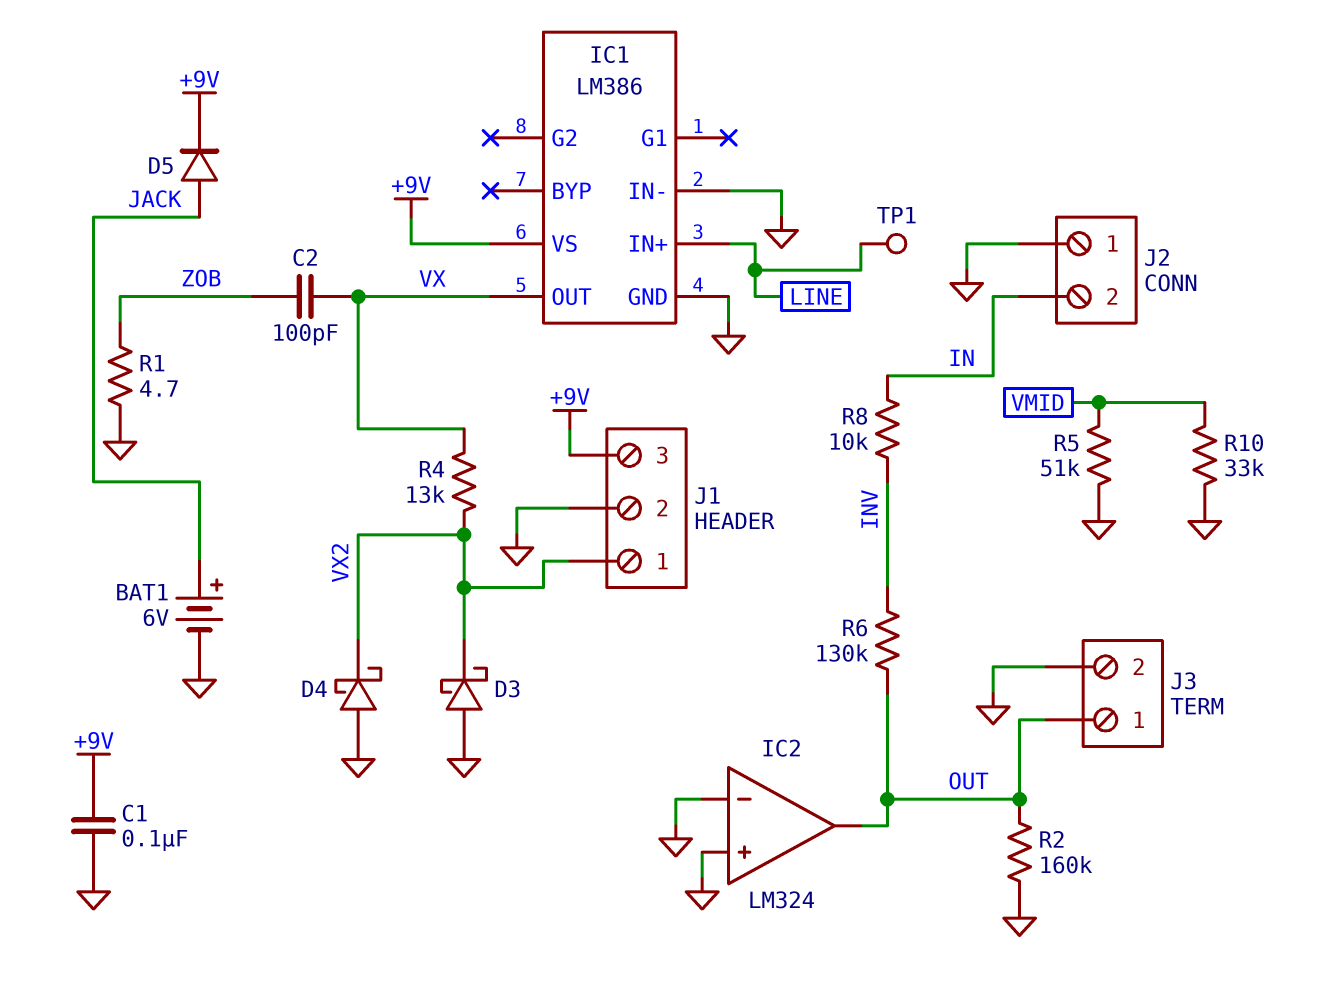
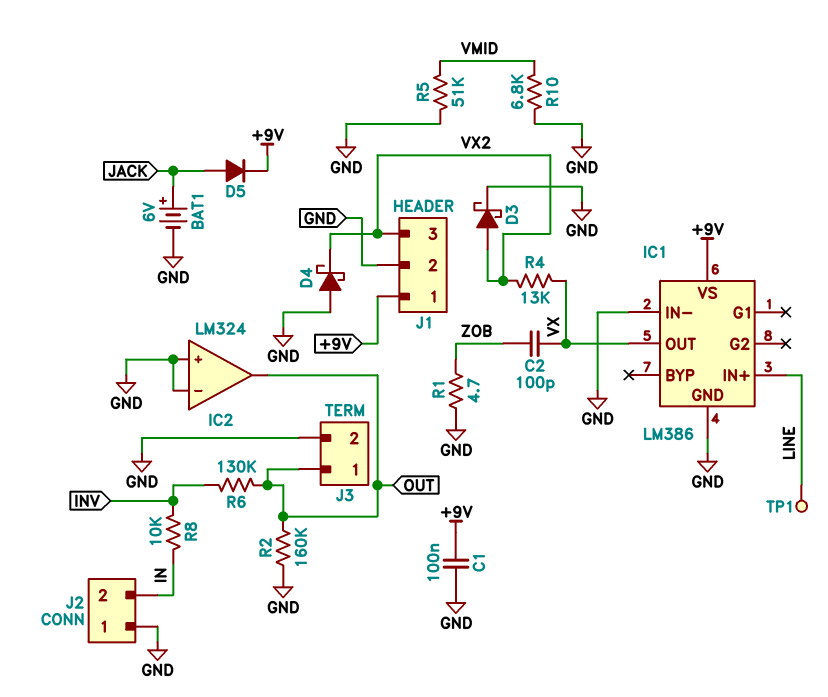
D3: schottky (A GND, K VX2) -> schottky (A VX2, K GND)
J1 pin 1: VX2 -> +9V
J1 pin 3: +9V -> VX2
R10: 33k (GND, VMID) -> 6.8k (GND, VMID)

